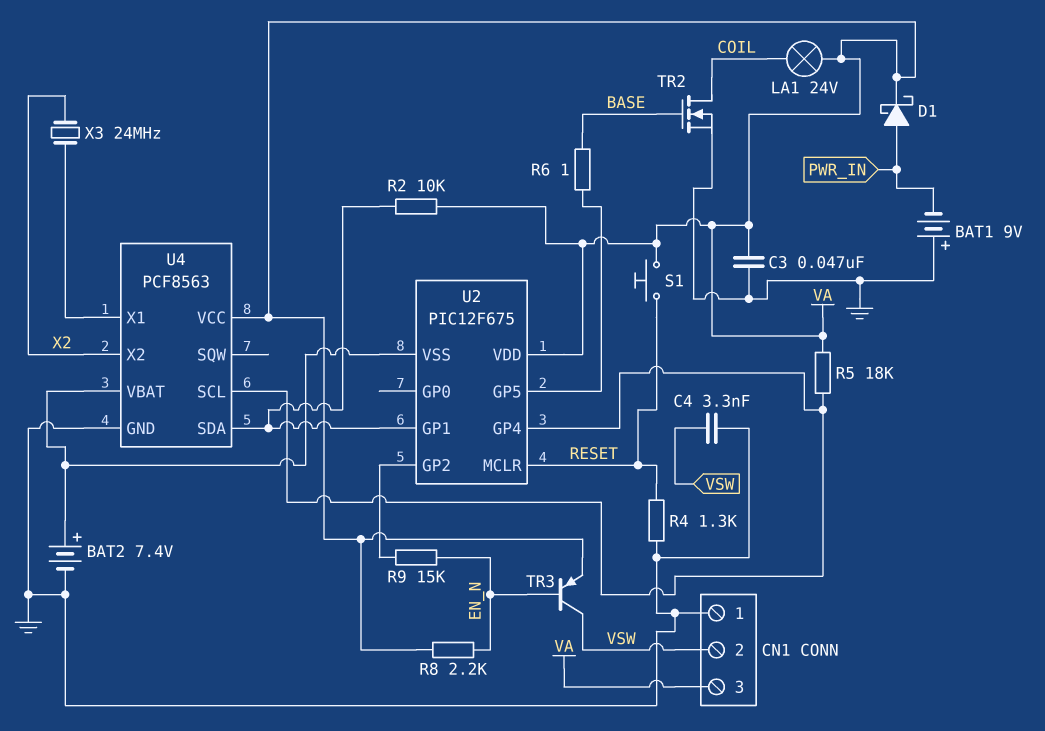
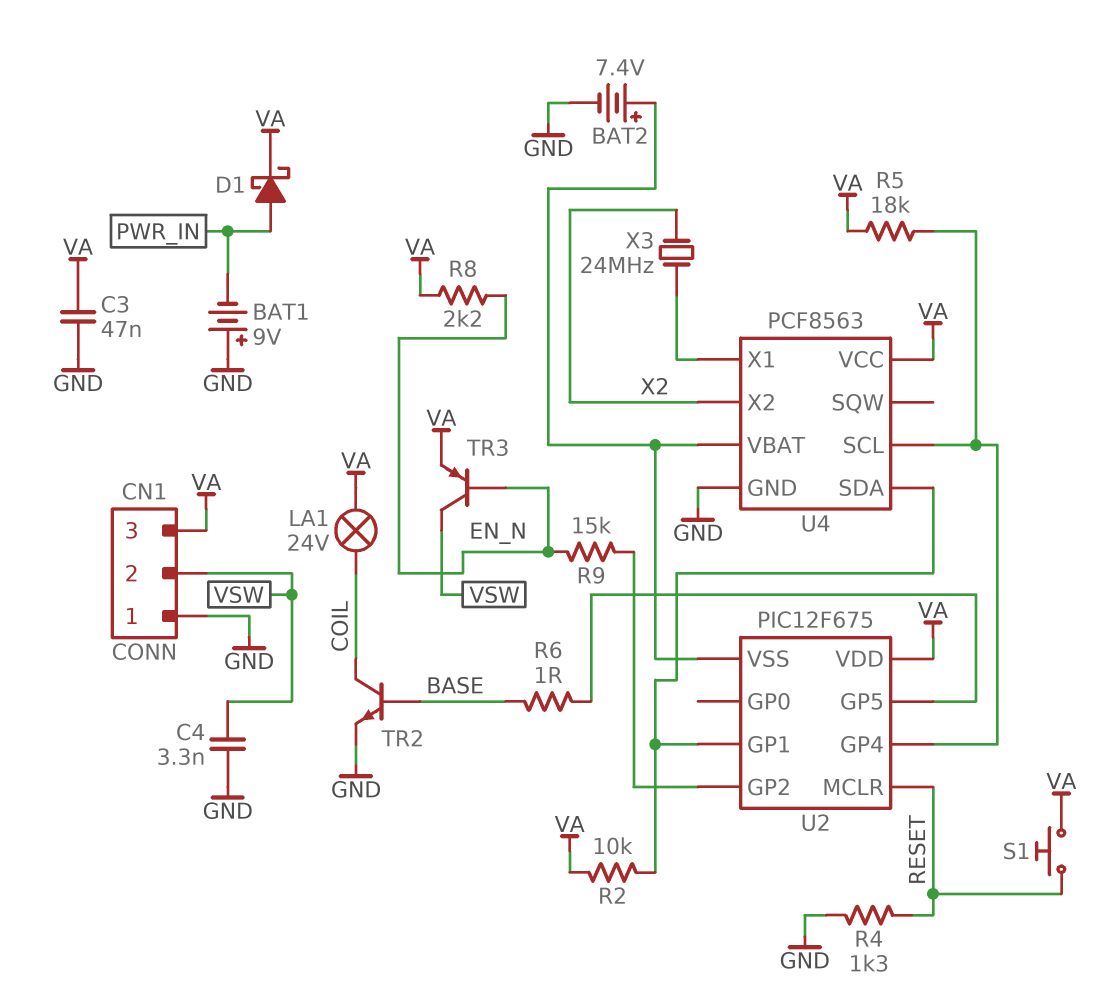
TR2: NMOS (G BASE, D COIL, S GND) -> NPN (B BASE, C COIL, E GND)

